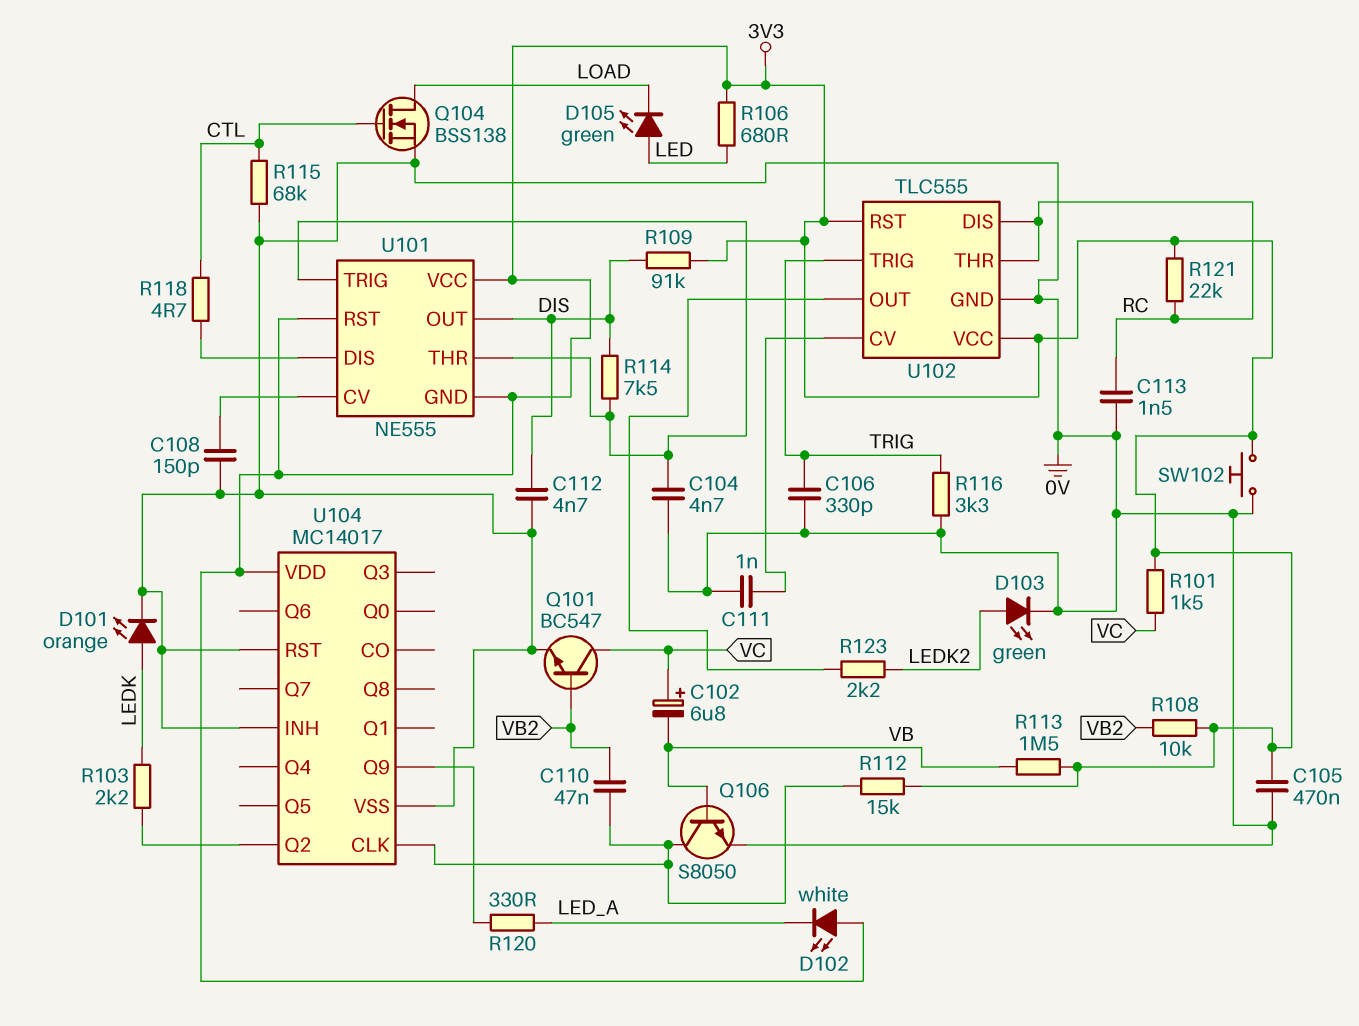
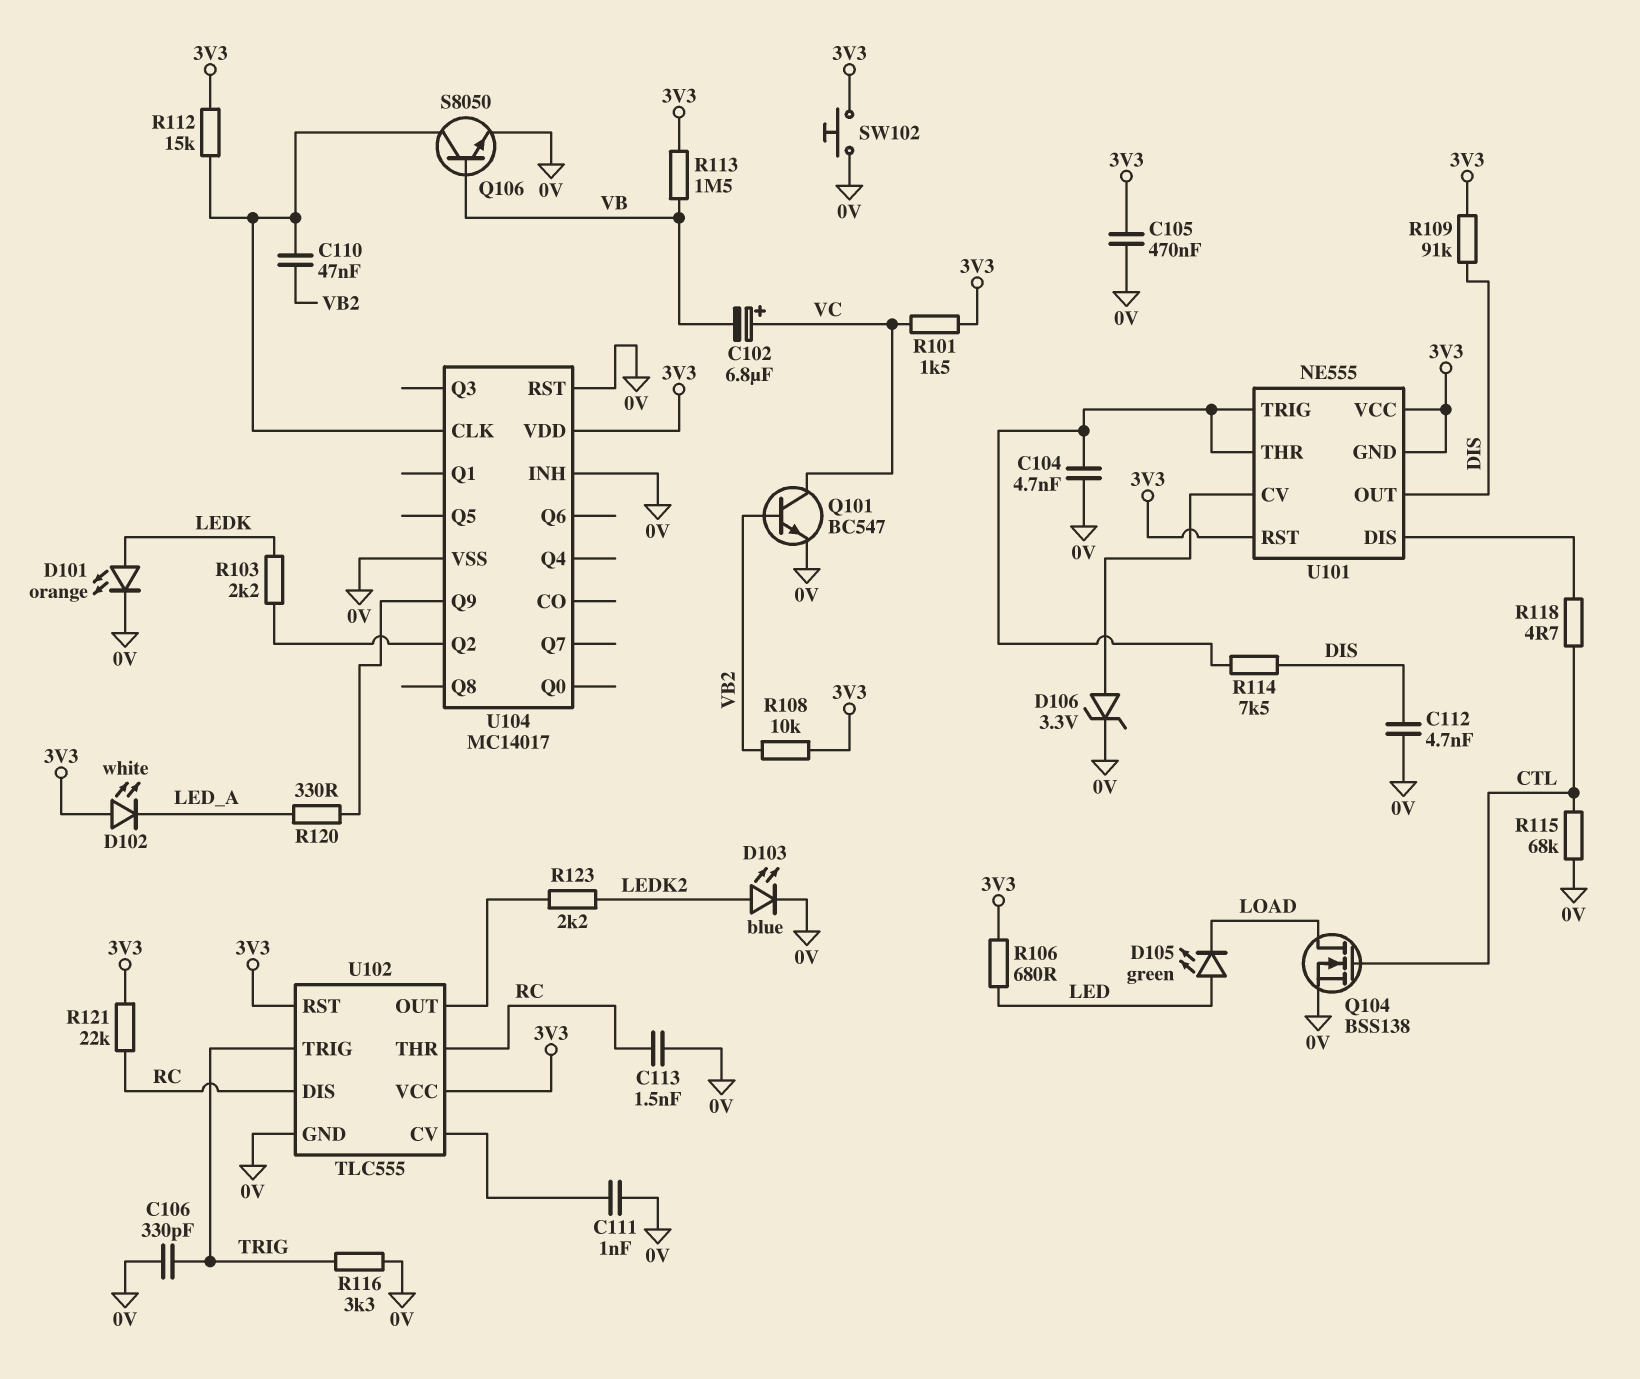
C108: 150pF (0V, U101/CV) -> none
D103: LED green (A LEDK2, K 0V) -> LED blue (A LEDK2, K 0V)
D106: none -> zener 3.3V (A U101/CV, K 0V)

